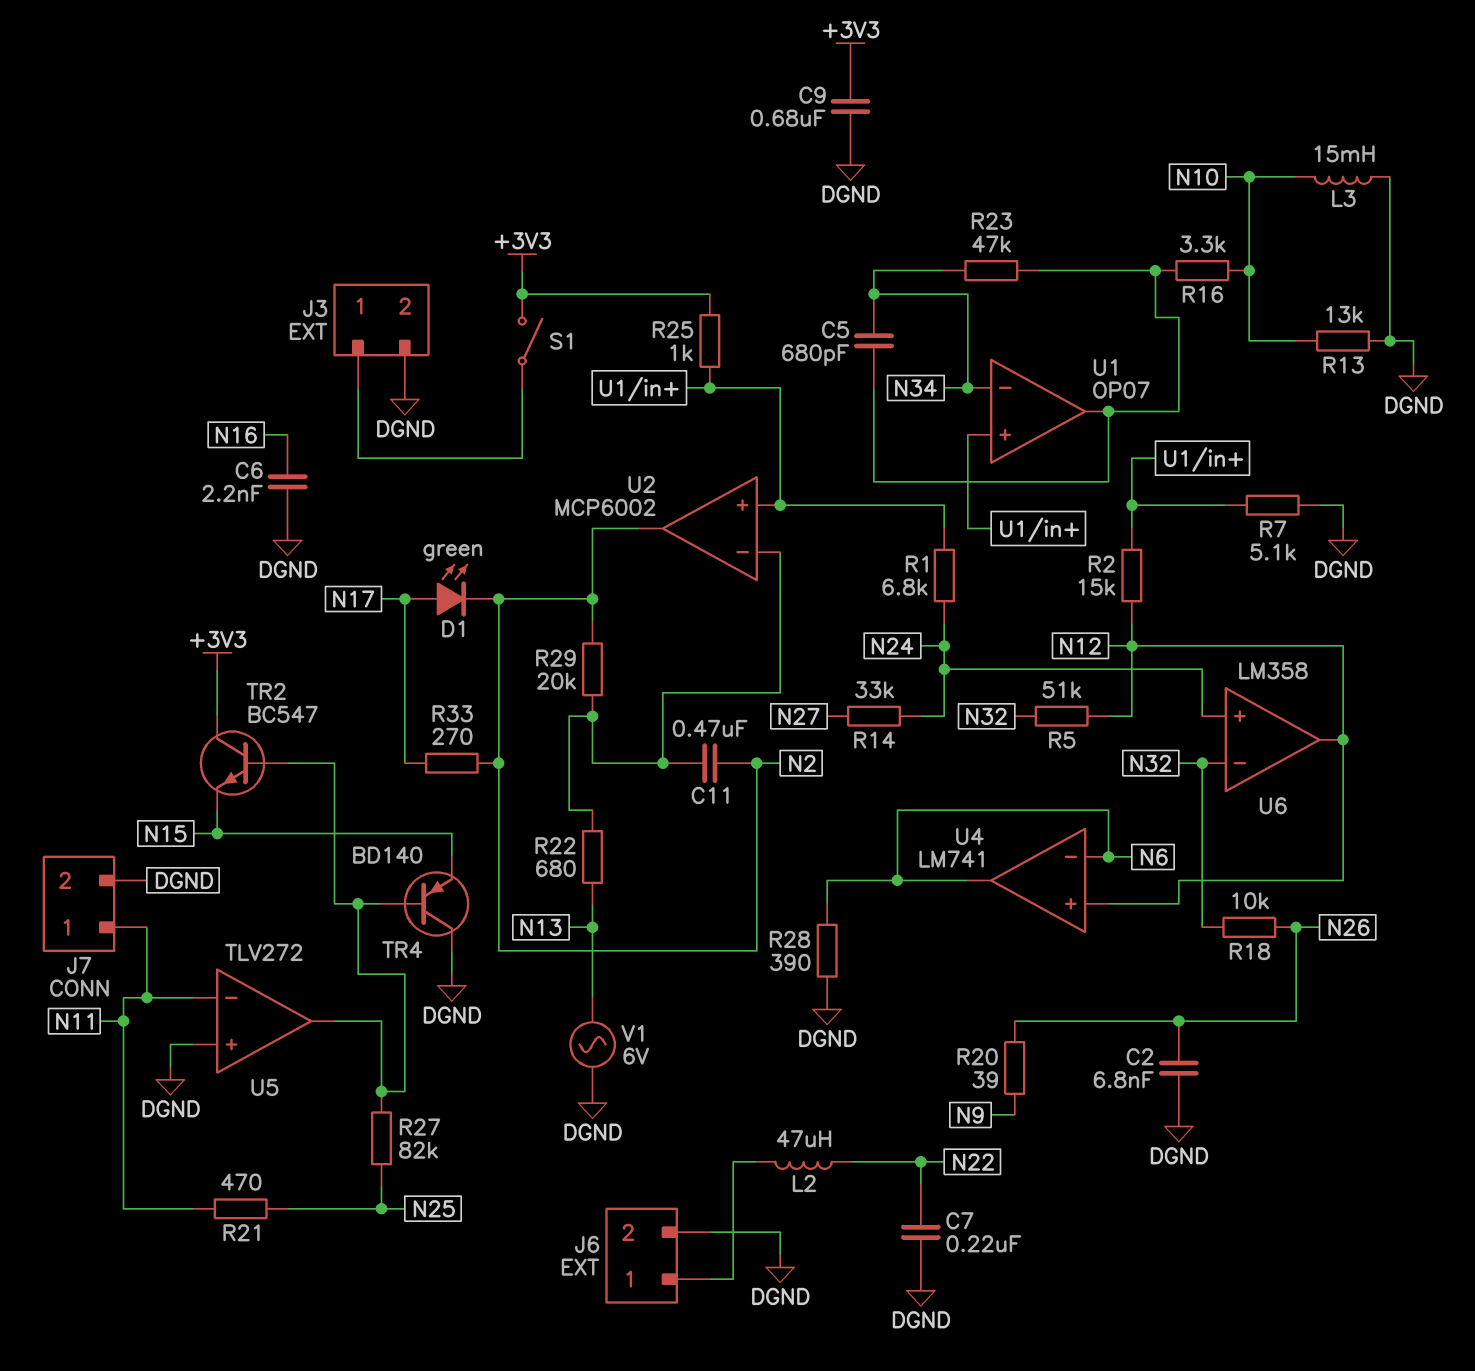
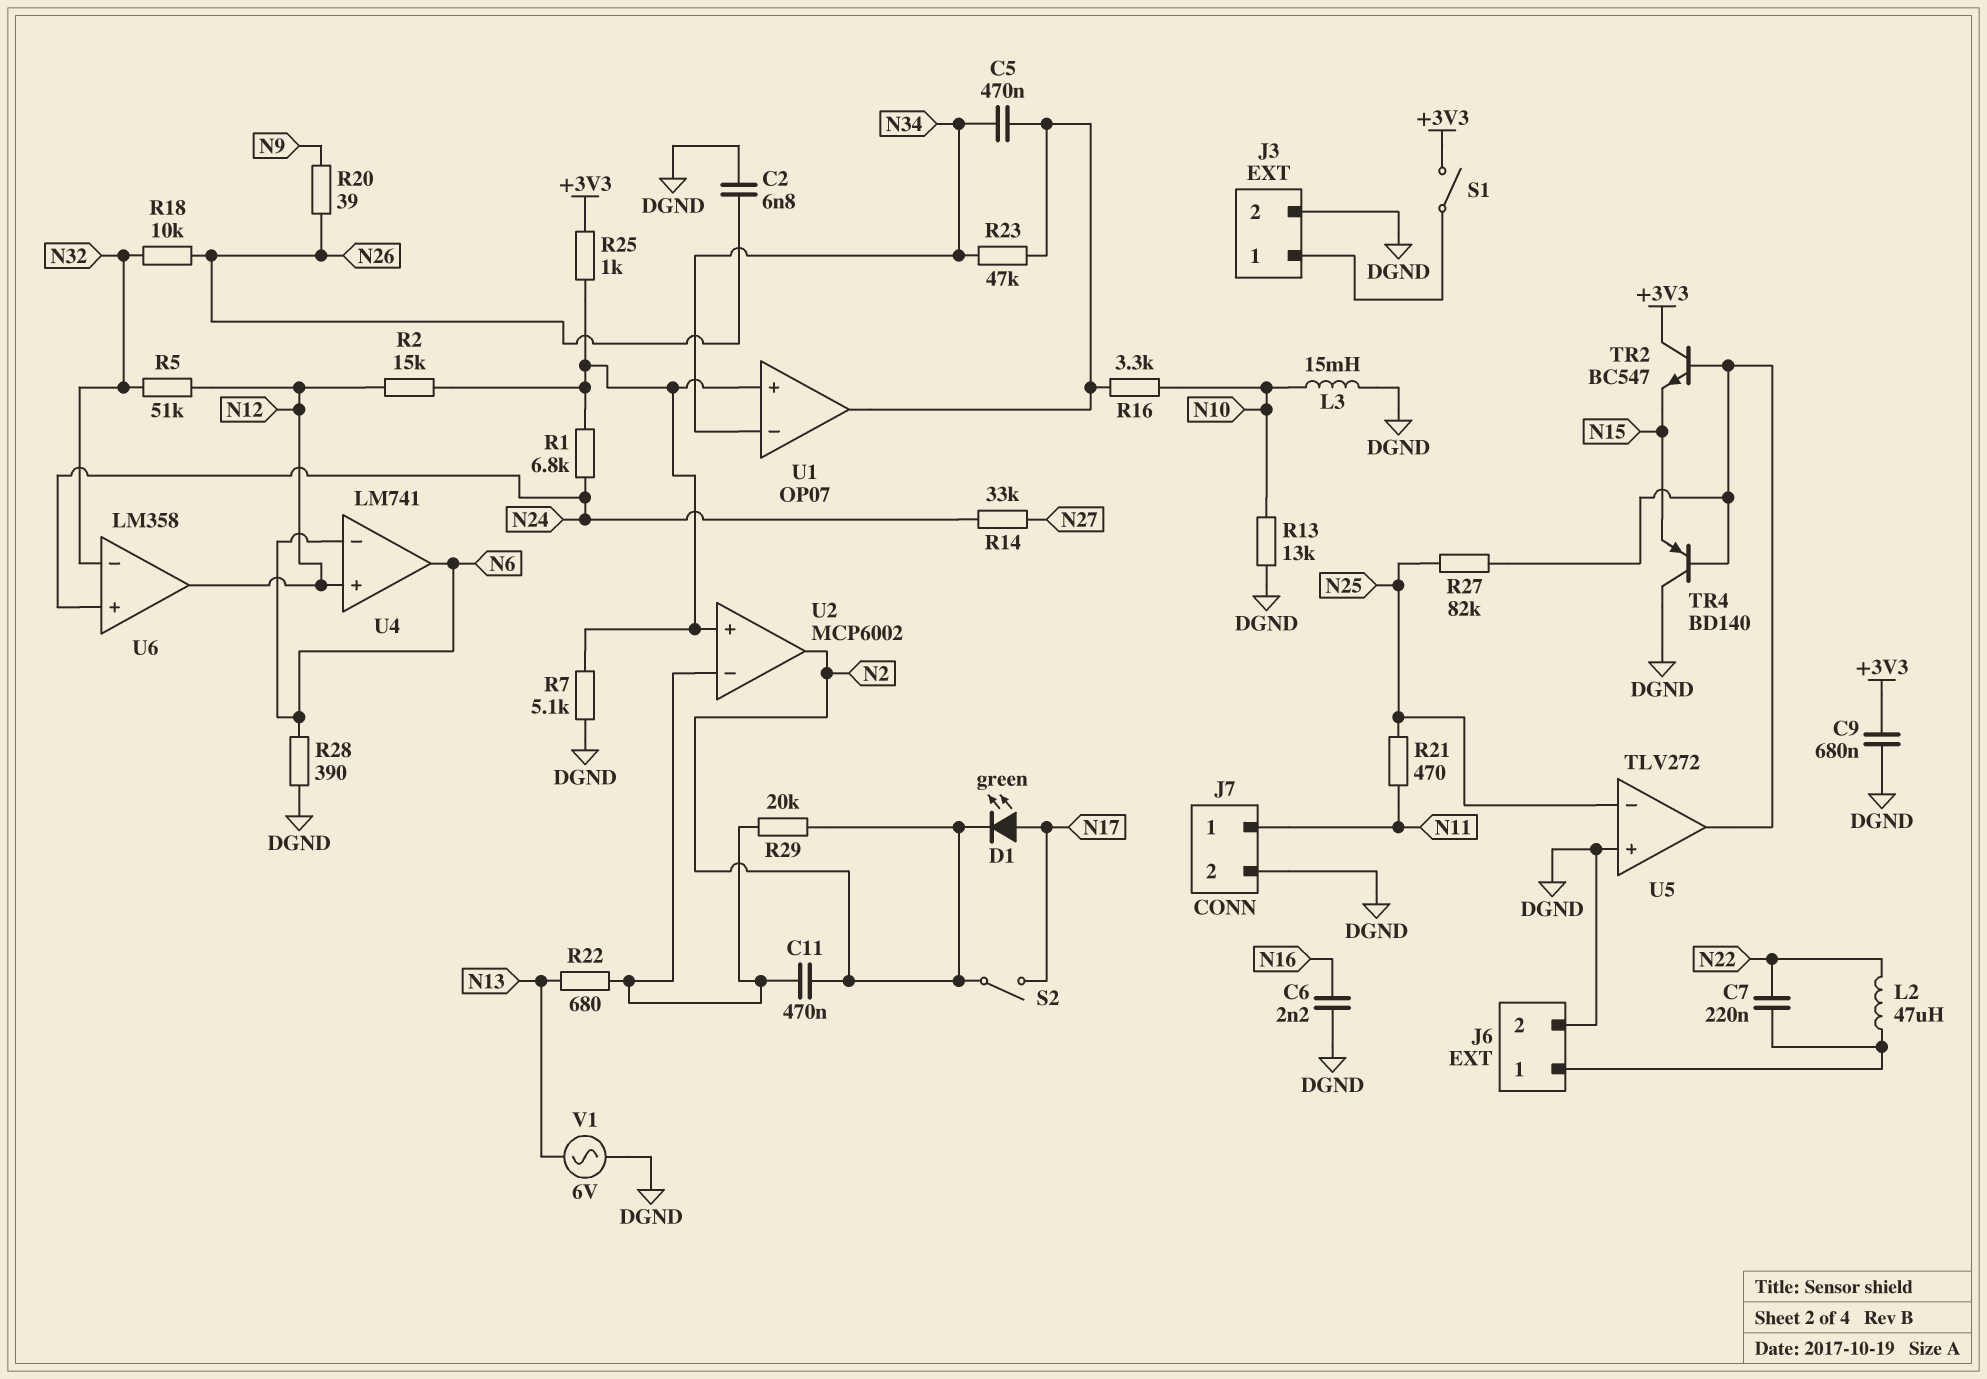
C5: 680pF (N34, U1/out) -> 470nF (N34, U1/out)
C7: 220nF (DGND, N22) -> 220nF (J6/1, N22)
R33: 270 (N2, N17) -> none
S2: none -> switch (N2, N17)
U5 pin in-: N11 -> N25

